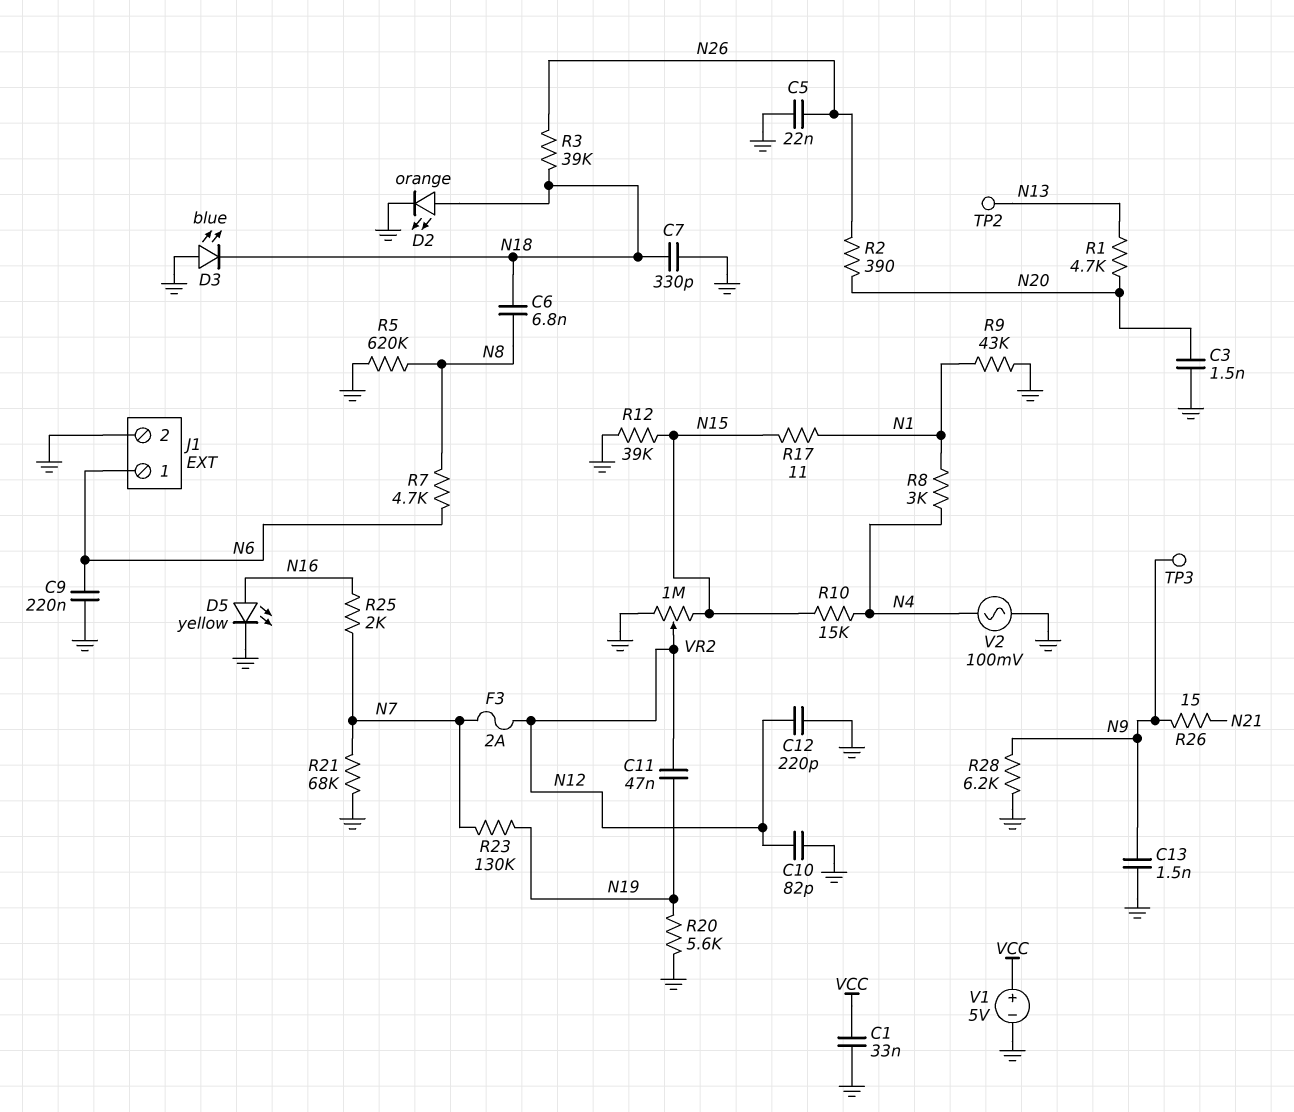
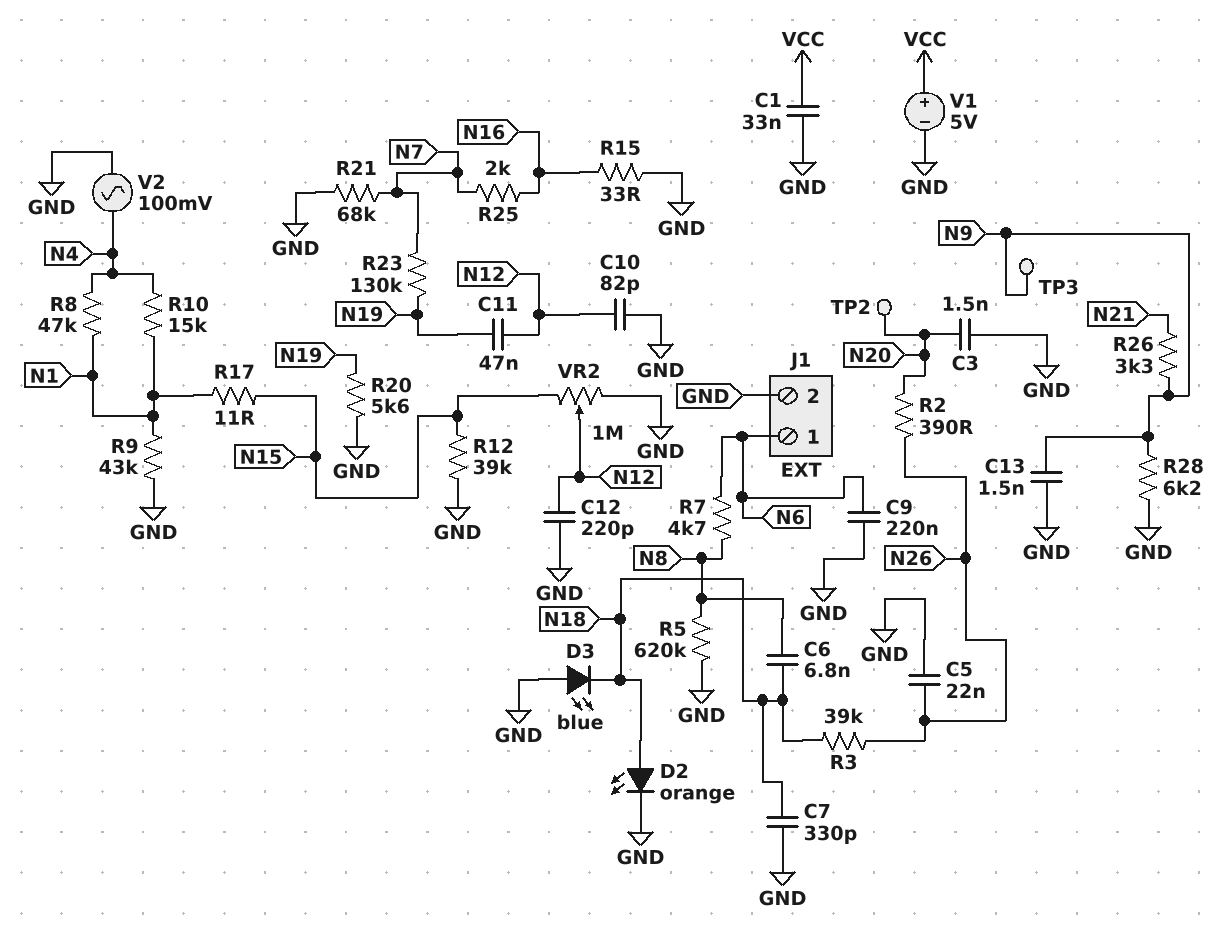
D5: LED yellow (A N16, K GND) -> none
F3: 2A (N7, N12) -> none
R1: 4.7k (N13, N20) -> none
R8: 3k (N1, N4) -> 47k (N1, N4)
R10: 15k (N4, N15) -> 15k (N1, N4)
R15: none -> 33 (GND, N16)
R26: 15 (N9, N21) -> 3.3k (N9, N21)
TP2: test point (N13) -> test point (N20)

